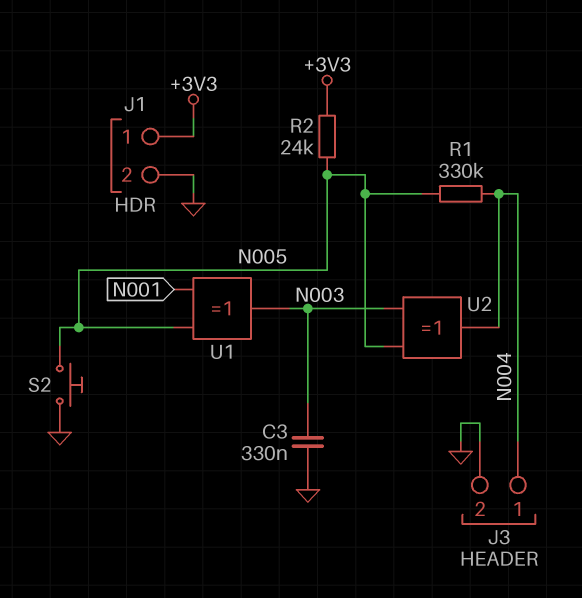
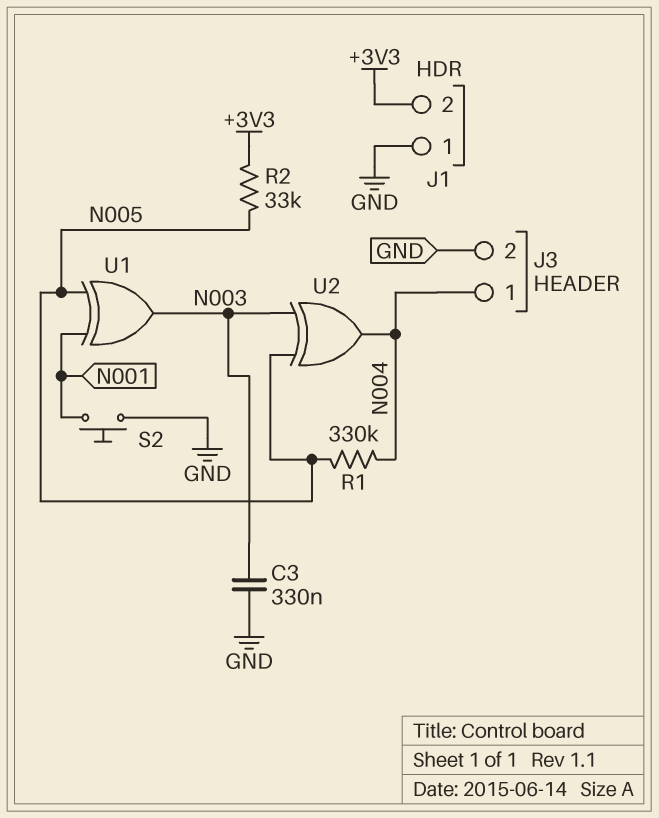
J1 pin 1: +3V3 -> GND
J1 pin 2: GND -> +3V3
R2: 24k (+3V3, N005) -> 33k (+3V3, N005)
S2: button (GND, N005) -> button (GND, N001)

